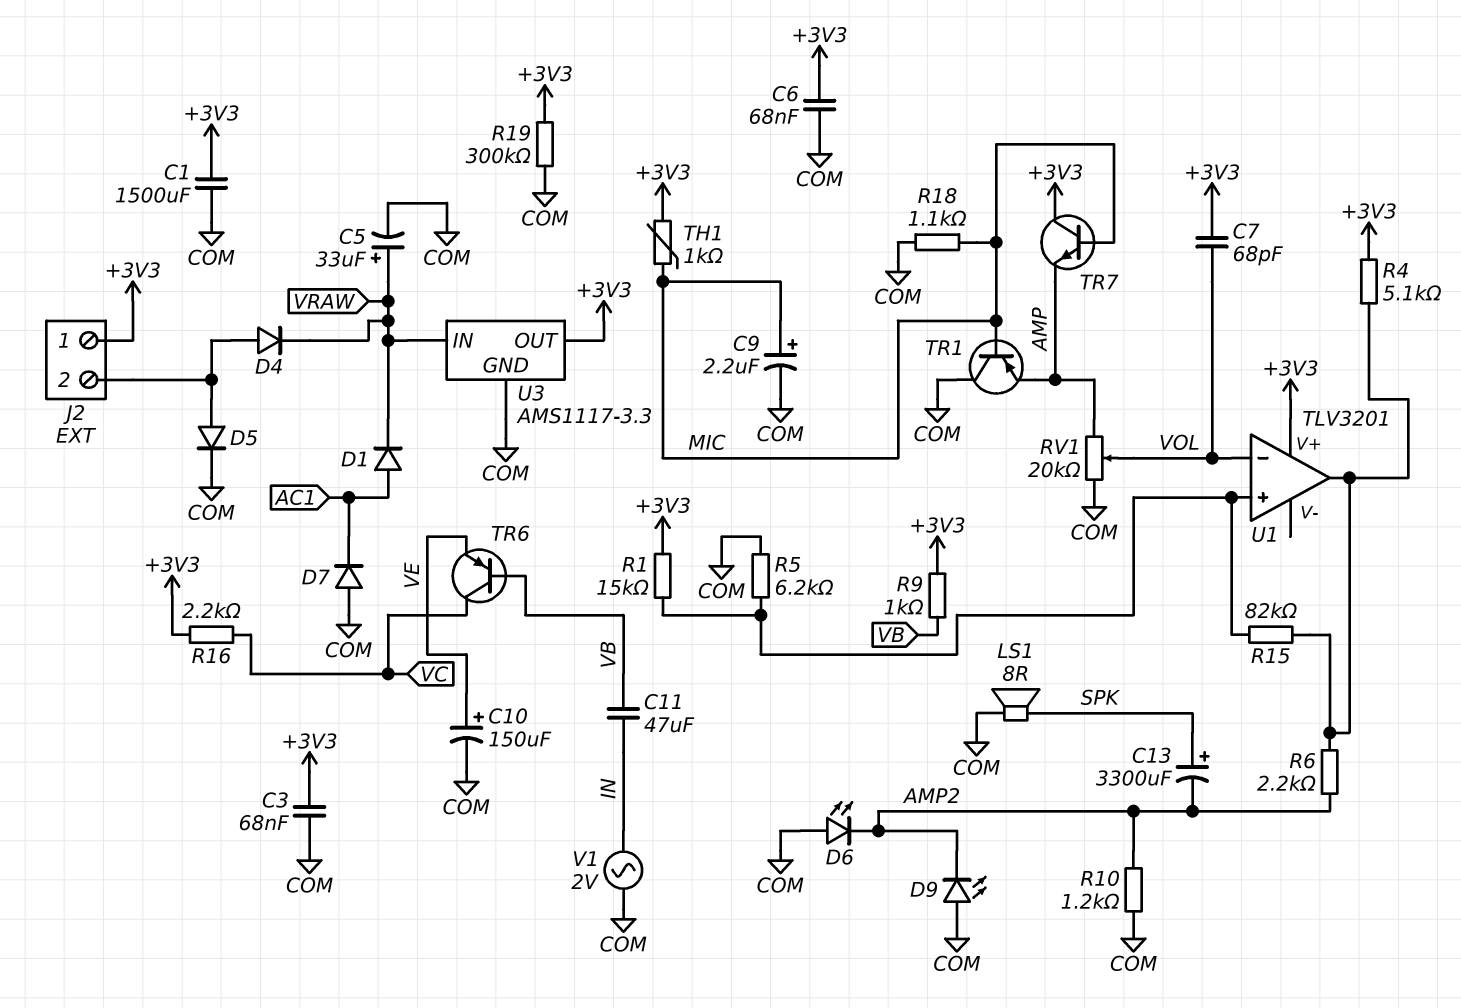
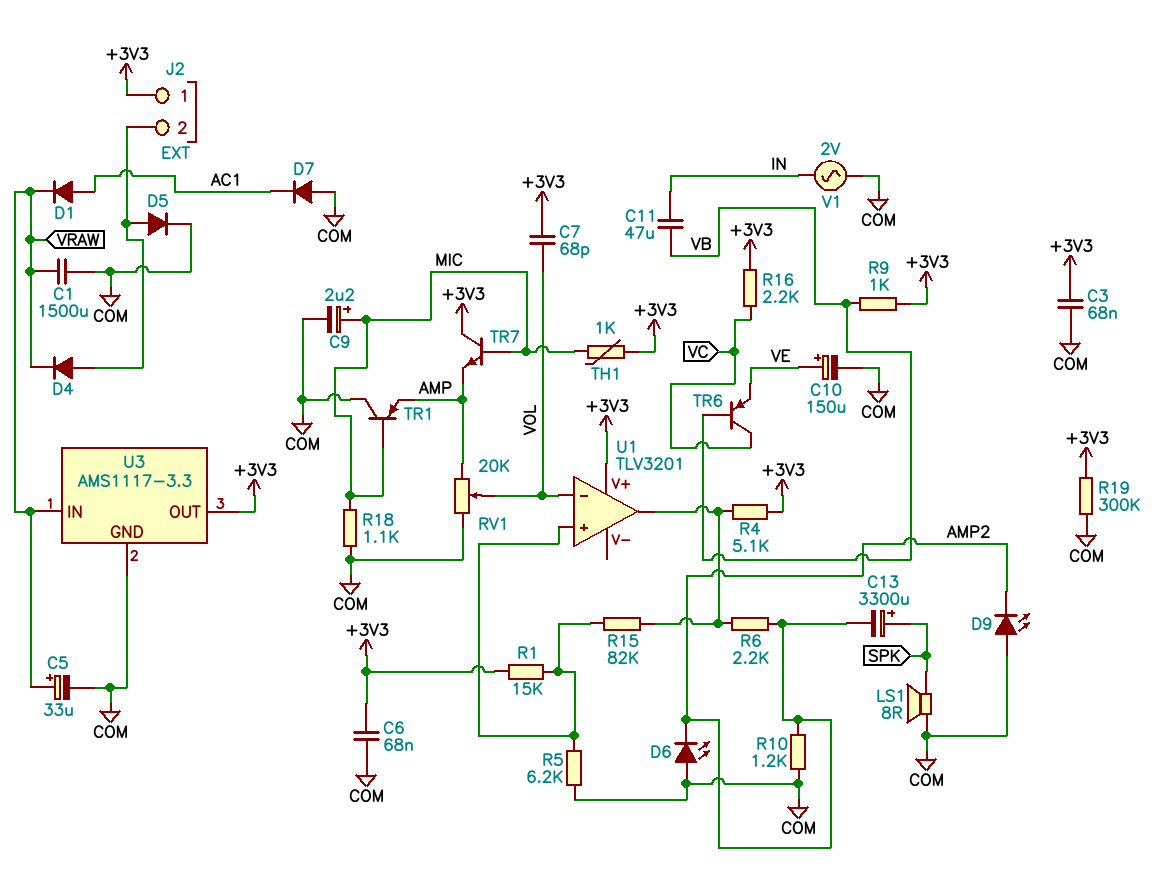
C1: 1500uF (+3V3, COM) -> 1500uF (COM, VRAW)

